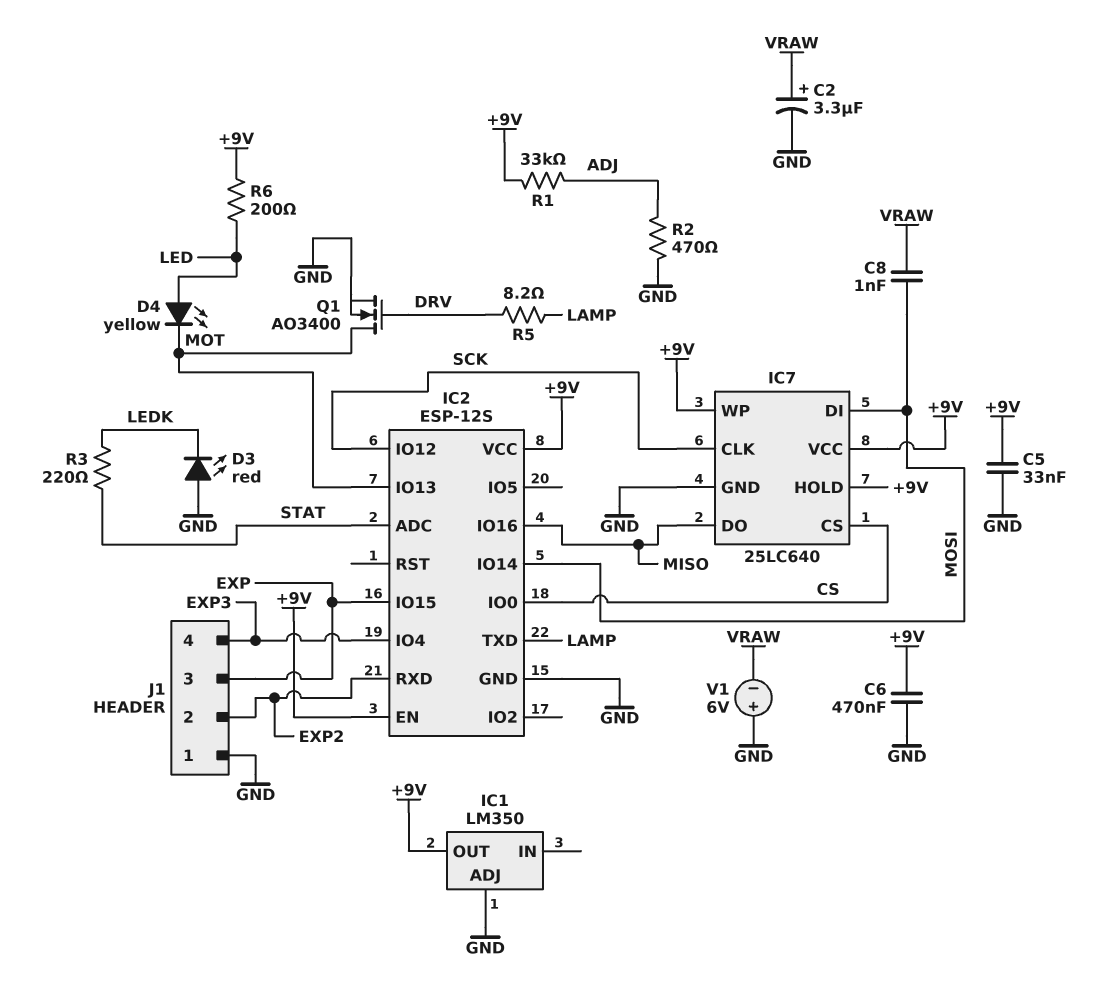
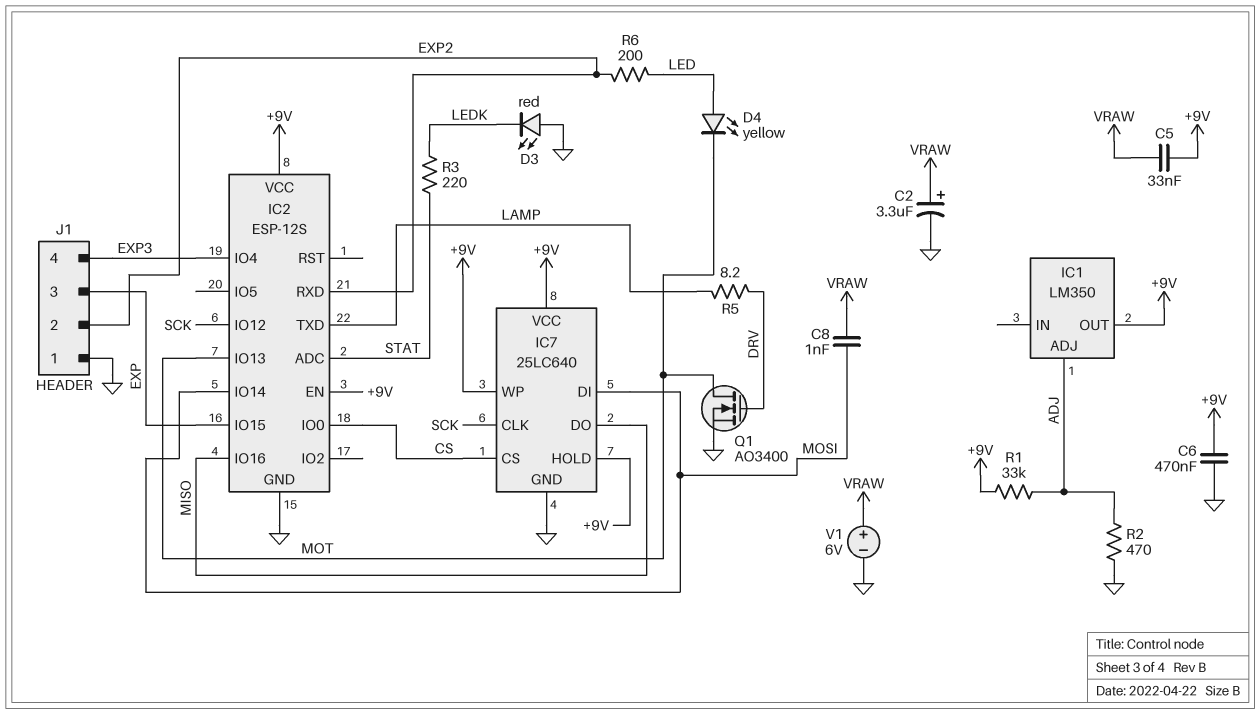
C5: 33nF (+9V, GND) -> 33nF (+9V, VRAW)
IC1 pin ADJ: GND -> ADJ
R6: 200 (+9V, LED) -> 200 (EXP2, LED)
V1: 6V (plus GND, minus VRAW) -> 6V (plus VRAW, minus GND)

